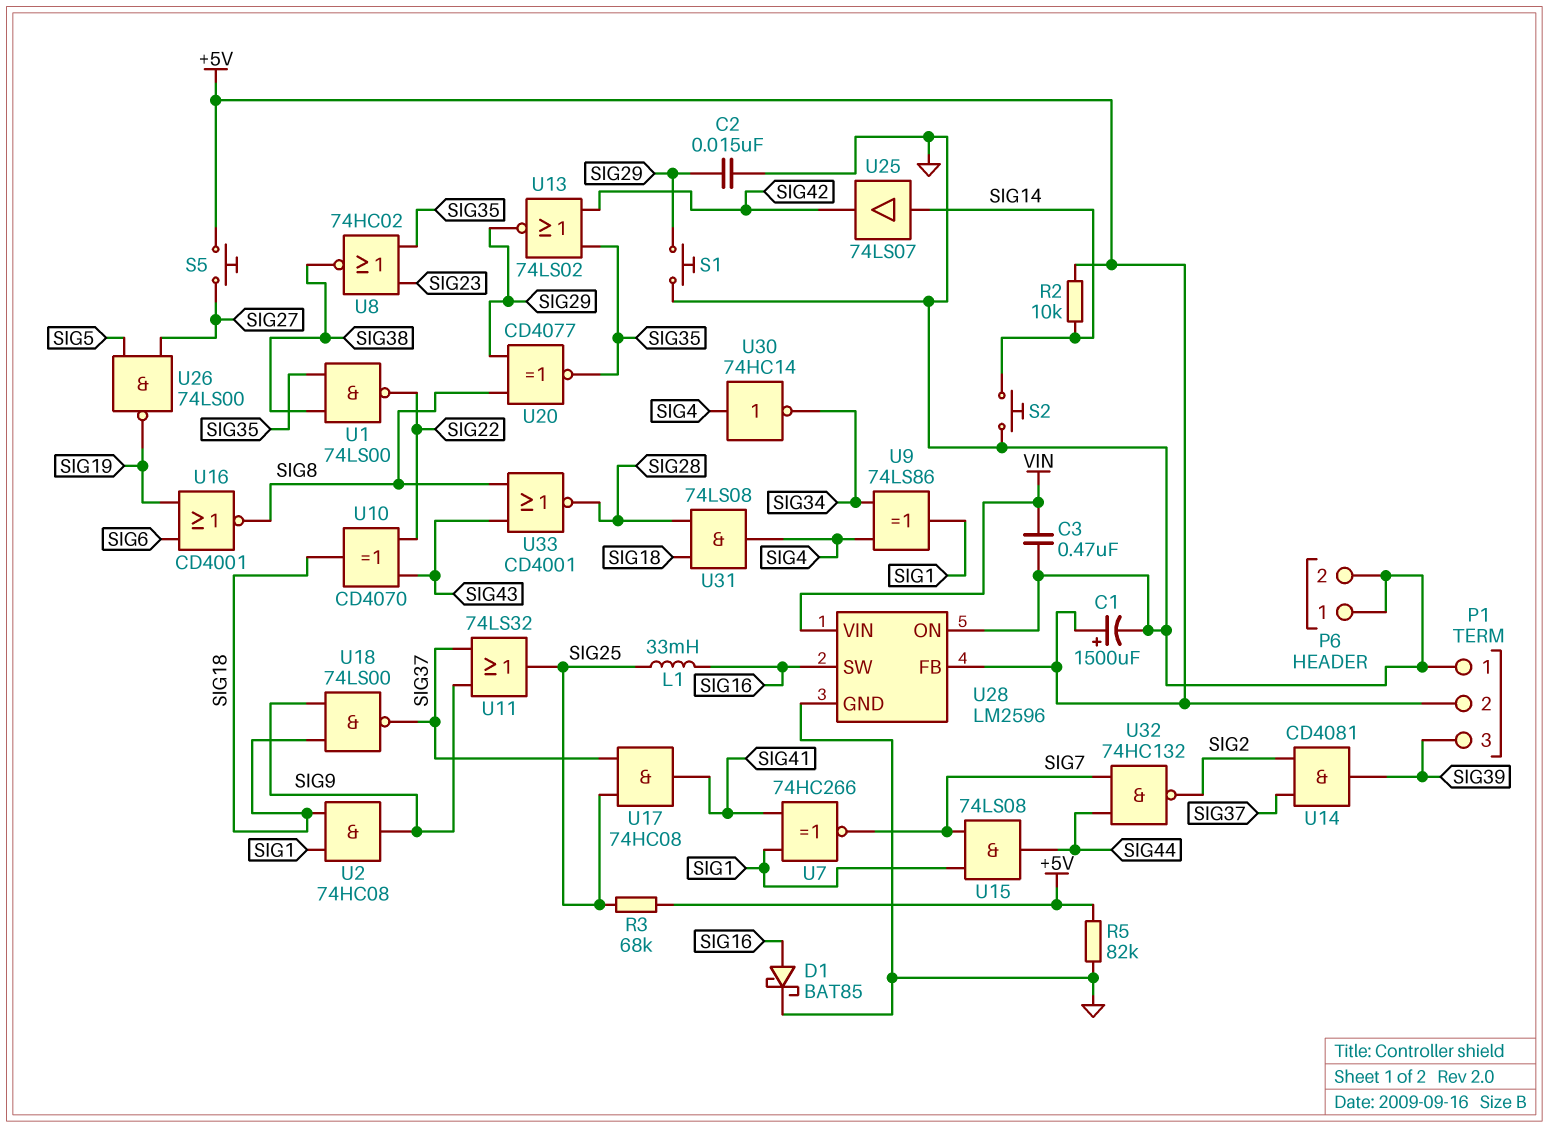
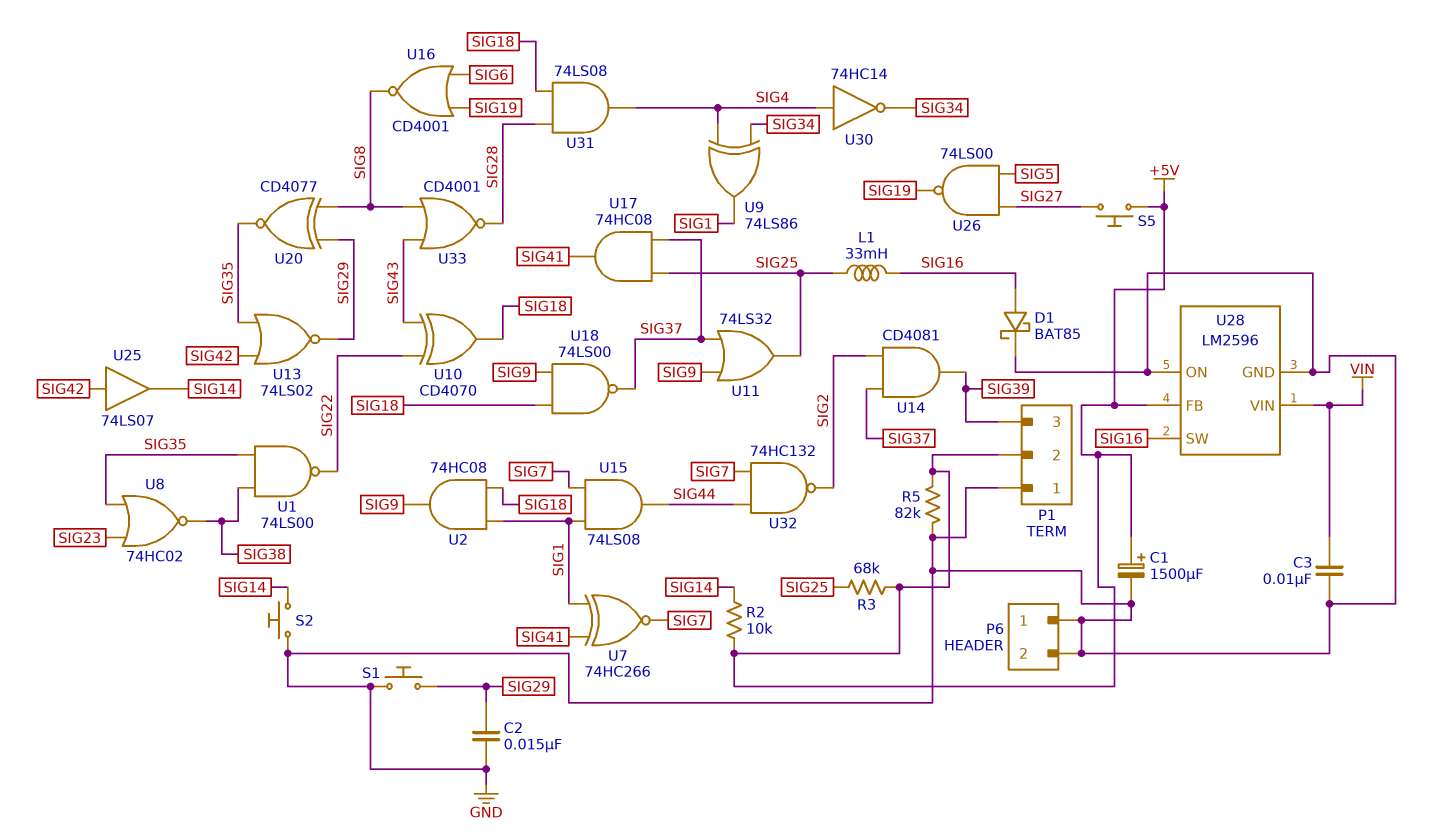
C3: 470nF (GND, VIN) -> 10nF (GND, VIN)
U25: buffer 74LS07 (in SIG14, out SIG42) -> buffer 74LS07 (in SIG42, out SIG14)

